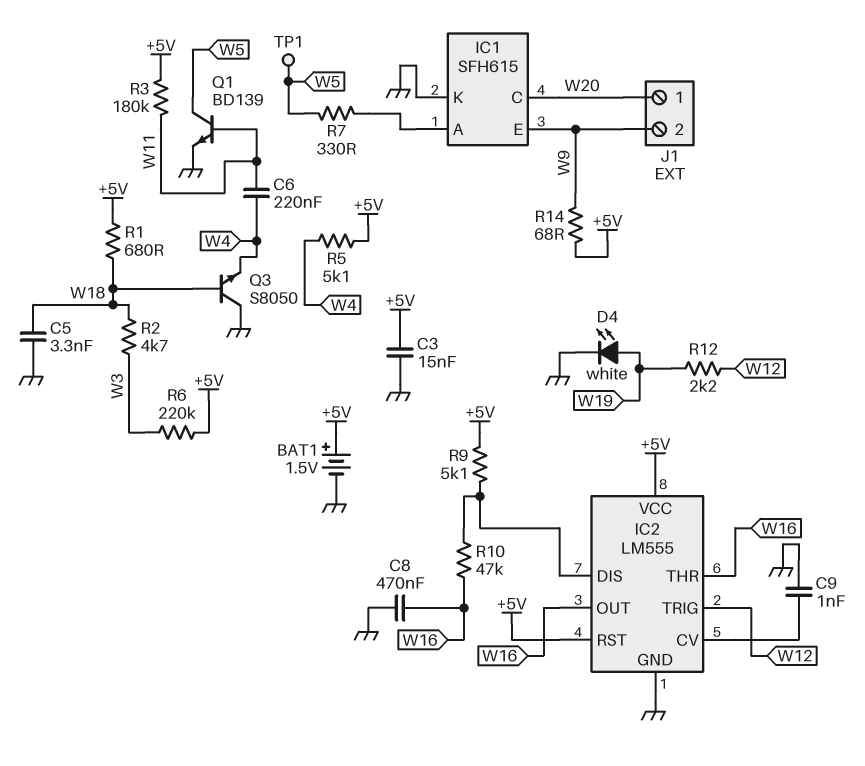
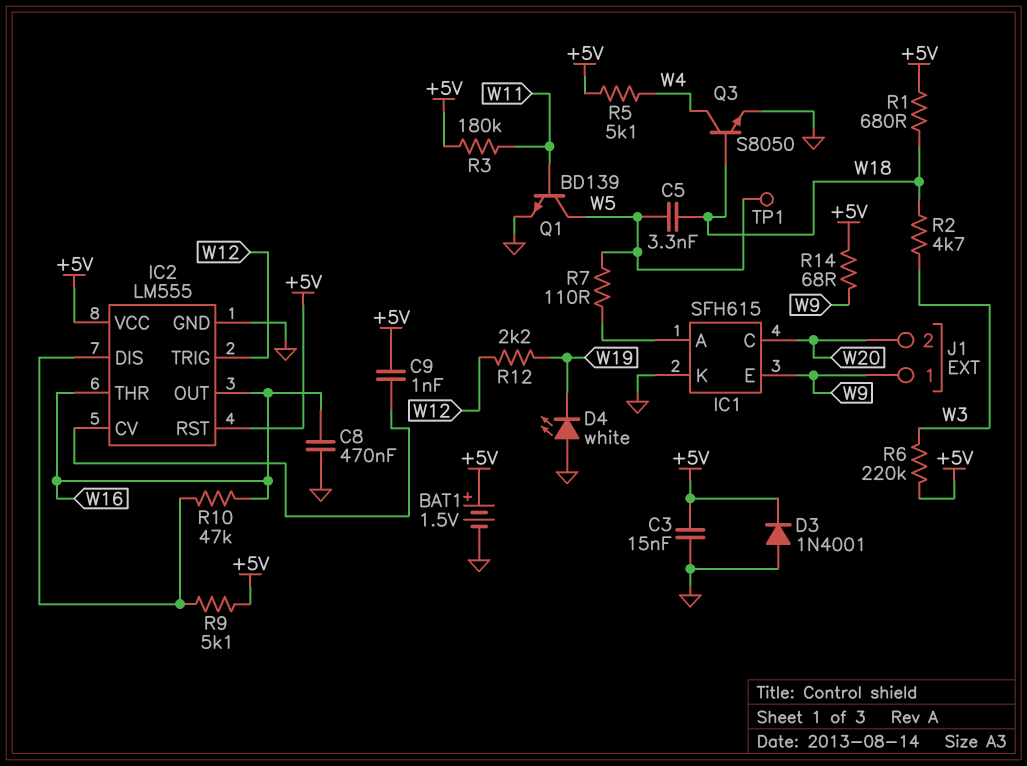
C5: 3.3nF (GND, W18) -> 3.3nF (W5, W18)
C6: 220nF (W4, W11) -> none
C9: 1nF (GND, IC2/CV) -> 1nF (+5V, IC2/CV)
D3: none -> diode 1N4001 (A GND, K +5V)
D4: LED white (A W19, K GND) -> LED white (A GND, K W19)
J1 pin 1: W20 -> W9
J1 pin 2: W9 -> W20
Q3: NPN S8050 (B W18, C GND, E W4) -> NPN S8050 (B W18, C W4, E GND)
R7: 330 (IC1/A, W5) -> 110 (IC1/A, W5)

